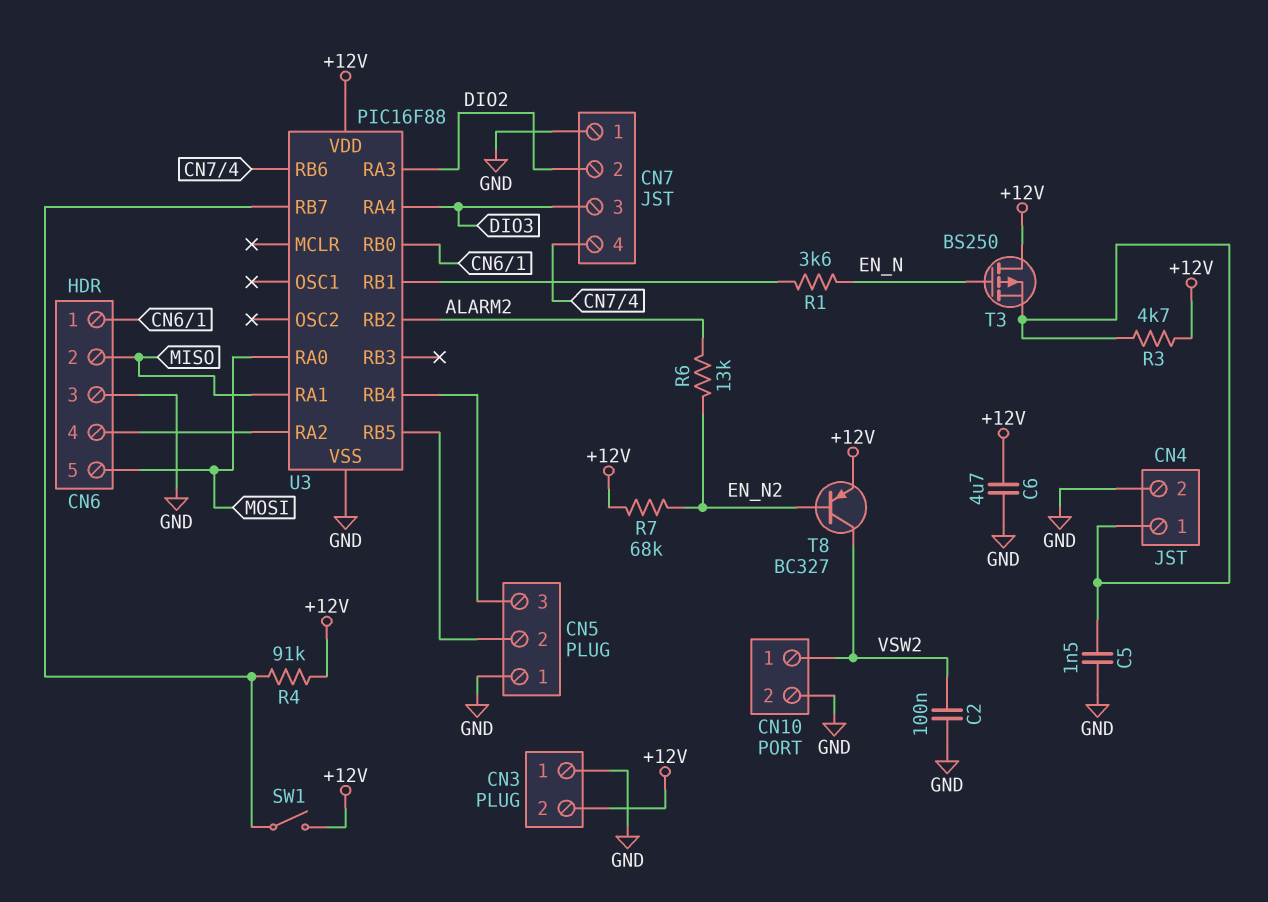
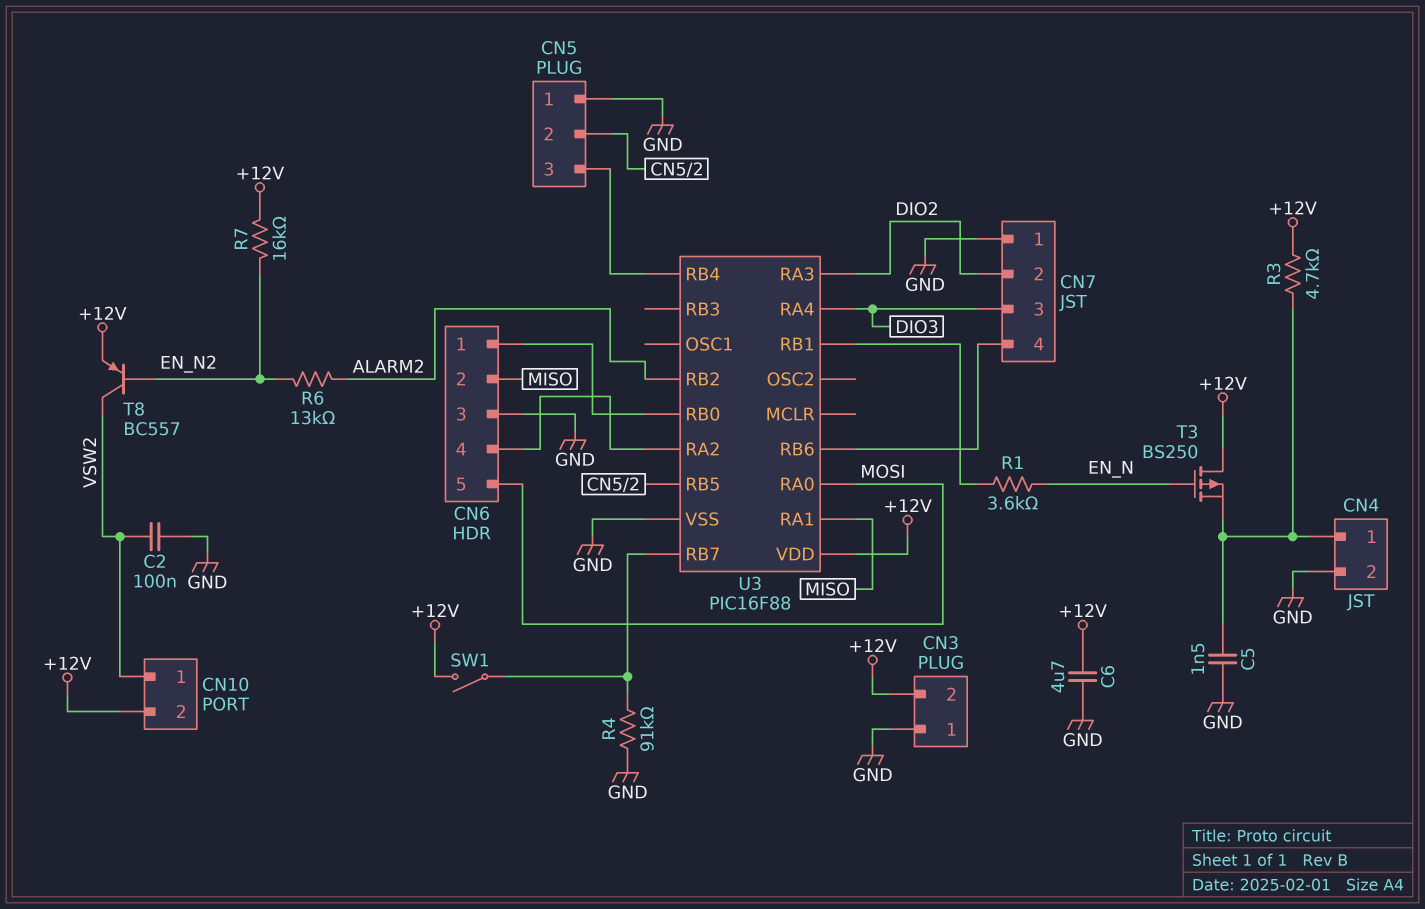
CN10 pin 2: GND -> +12V
R4: 91k (+12V, U3/RB7) -> 91k (GND, U3/RB7)
R7: 68k (+12V, EN_N2) -> 16k (+12V, EN_N2)
T8: PNP BC327 (B EN_N2, C VSW2, E +12V) -> PNP BC557 (B EN_N2, C VSW2, E +12V)

